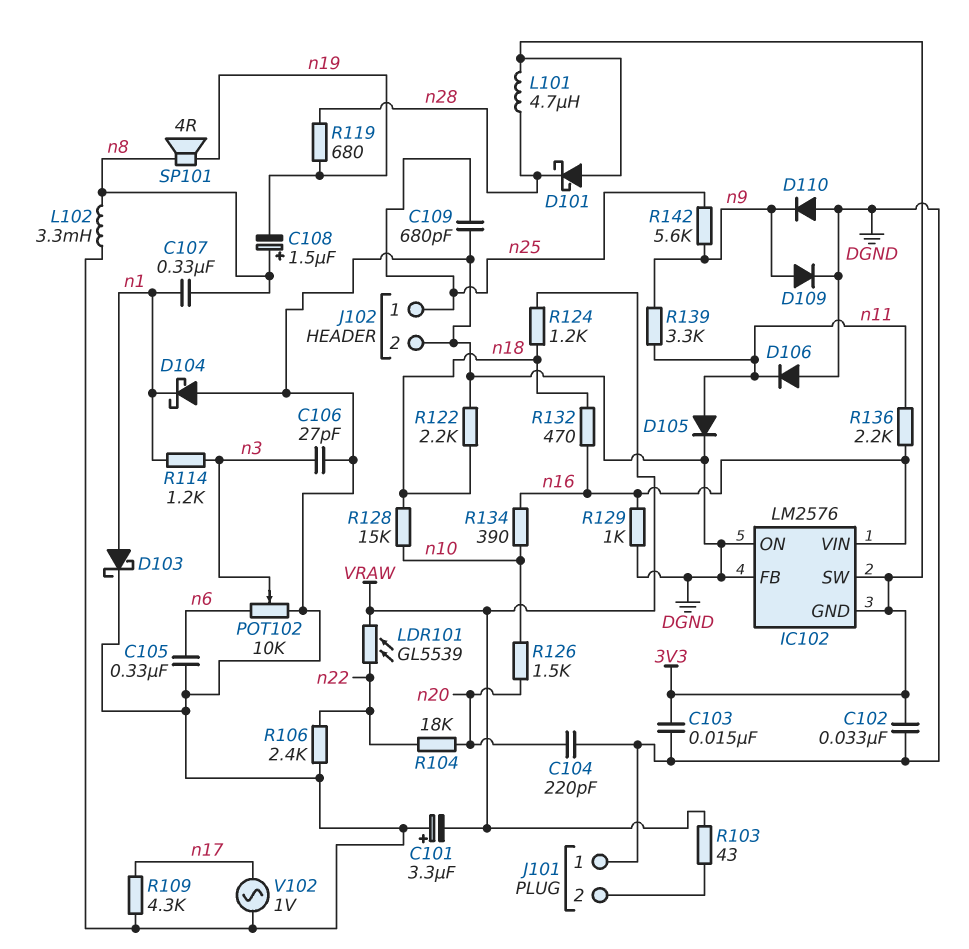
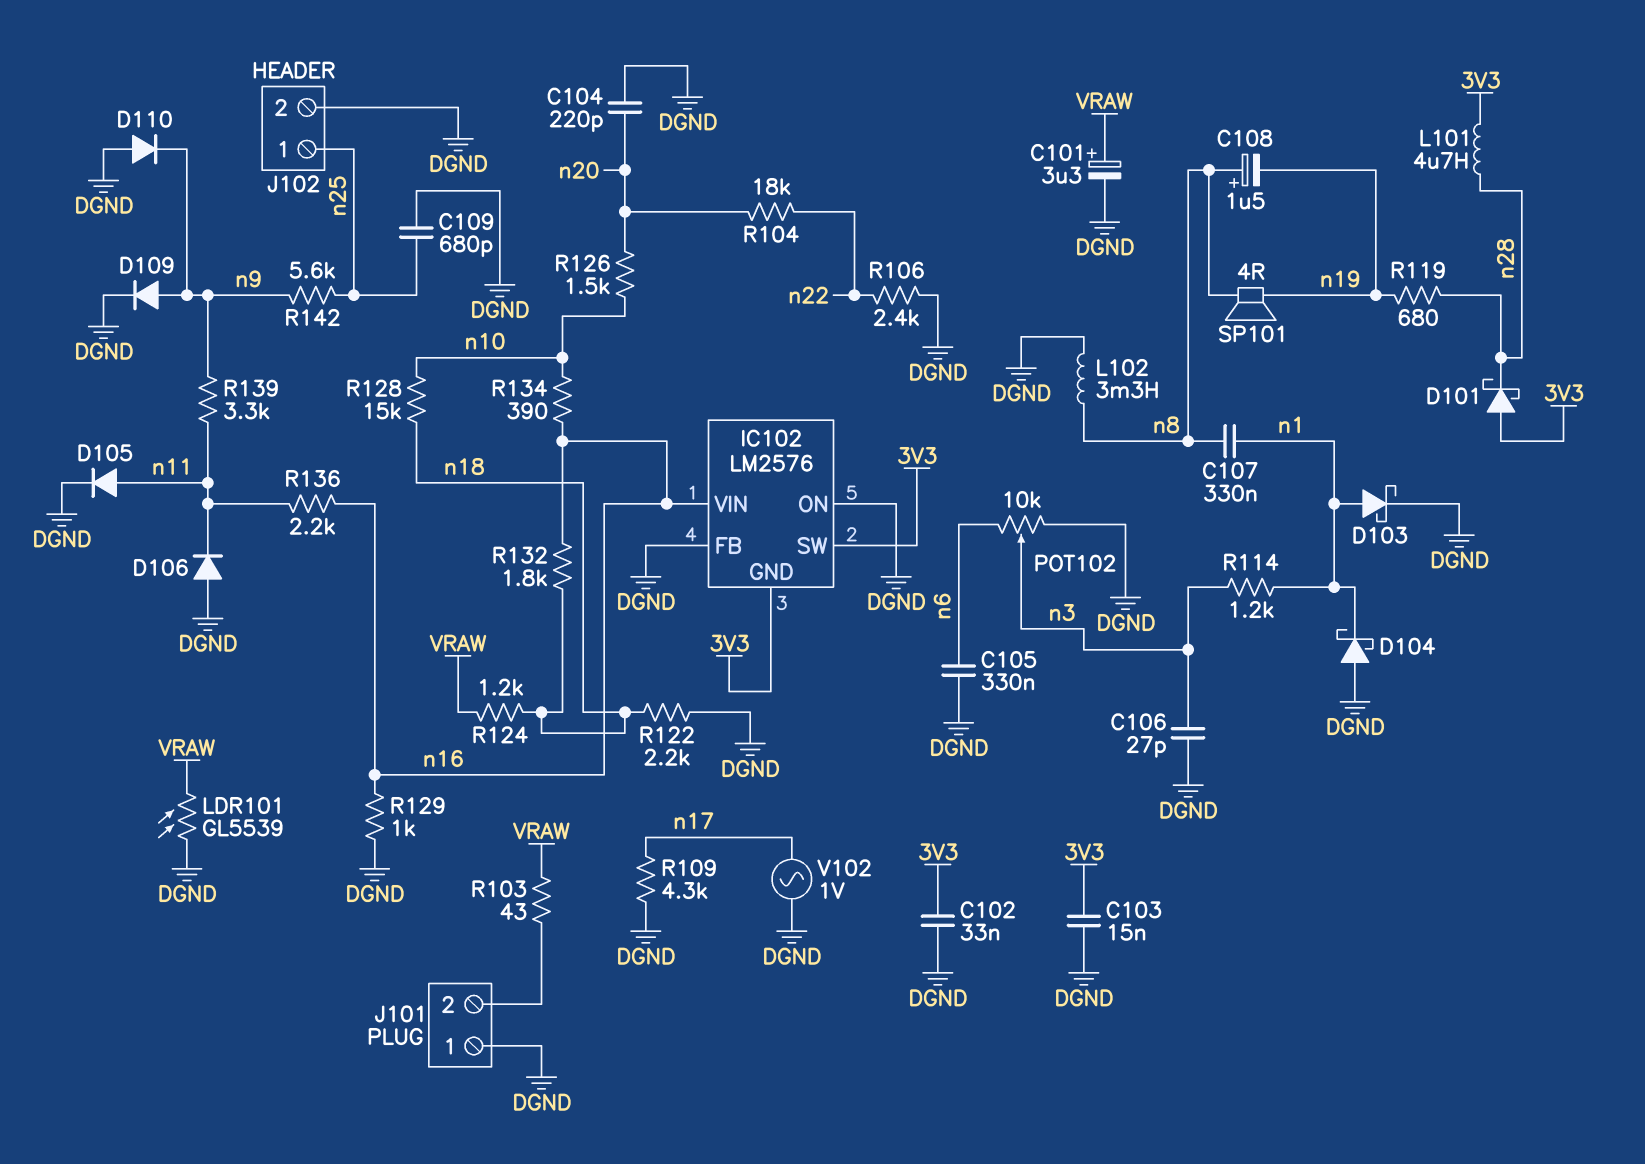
C101: 3.3uF (plus DGND, minus VRAW) -> 3.3uF (plus VRAW, minus DGND)
LDR101: GL5539 (VRAW, n22) -> GL5539 (DGND, VRAW)
R132: 470 (n16, n18) -> 1.8k (n16, n18)

